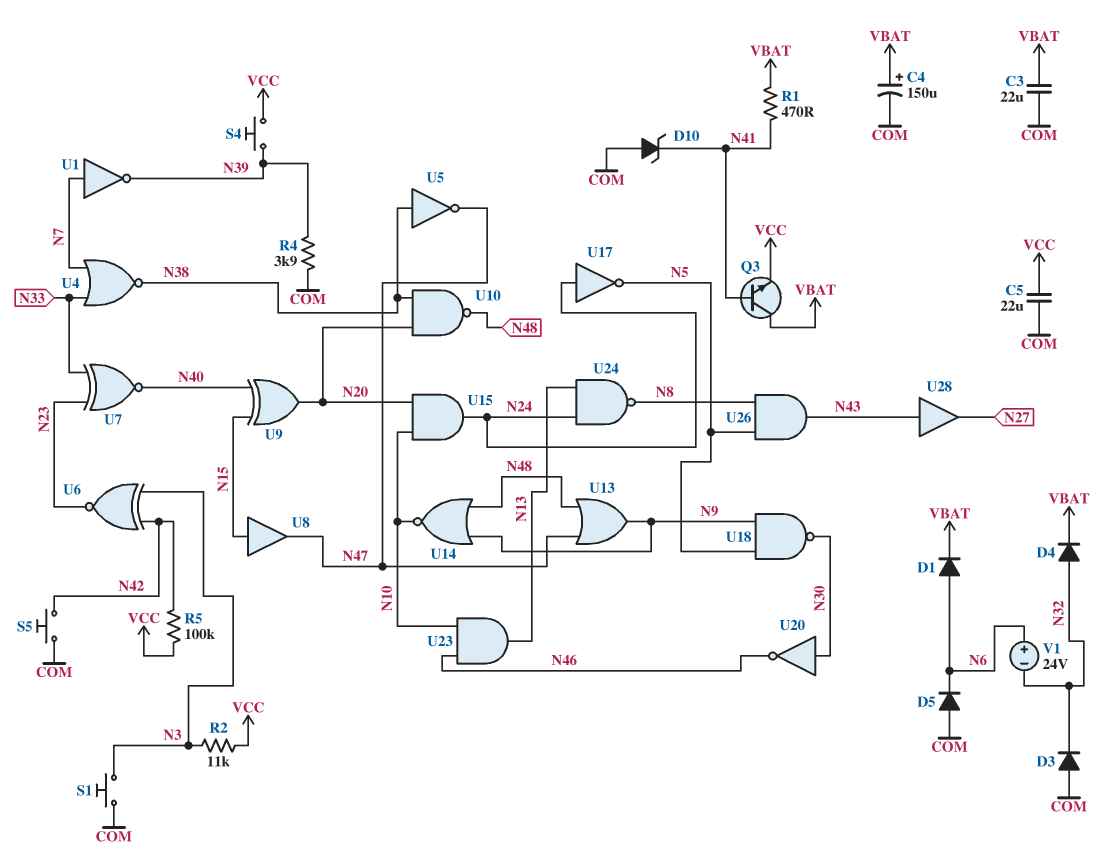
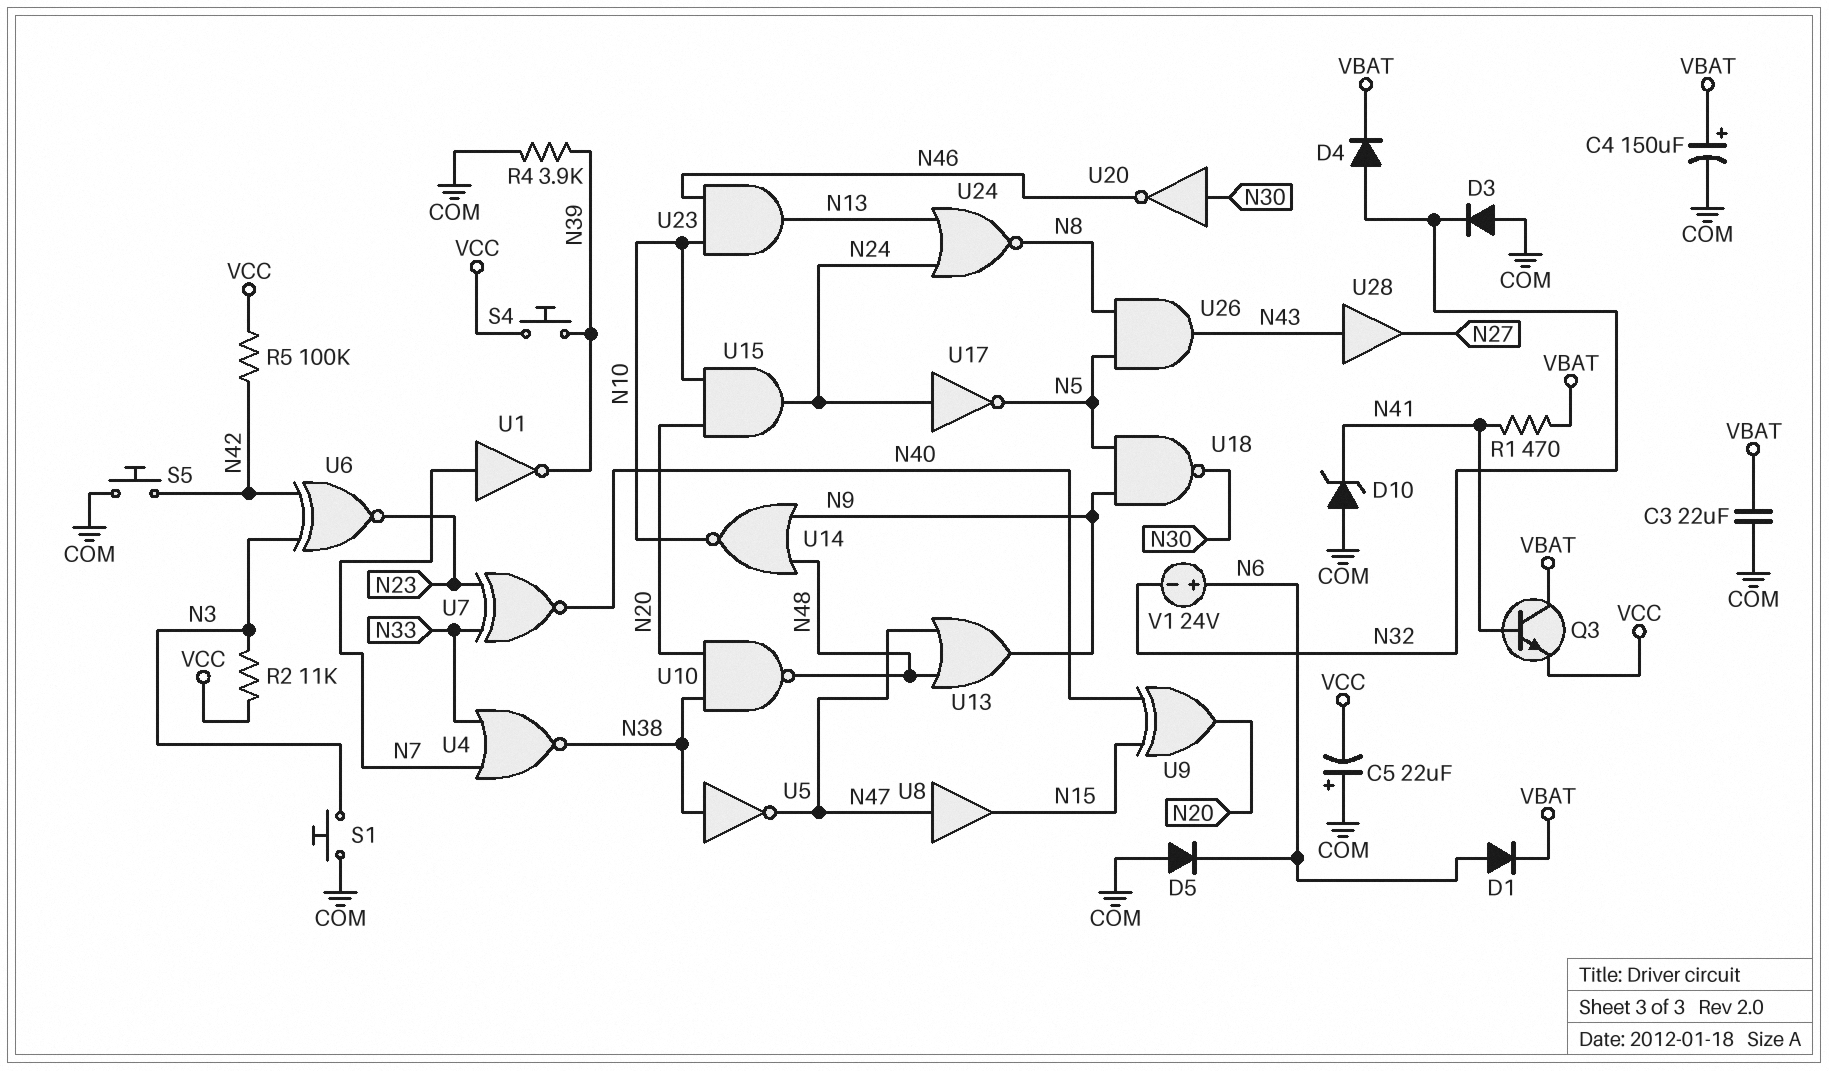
C5: 22uF (COM, VCC) -> 22uF (plus COM, minus VCC)
U8: buffer (in N15, out N47) -> buffer (in N47, out N15)
U24: NAND (in N13, in N24, out N8) -> NOR (in N13, in N24, out N8)

